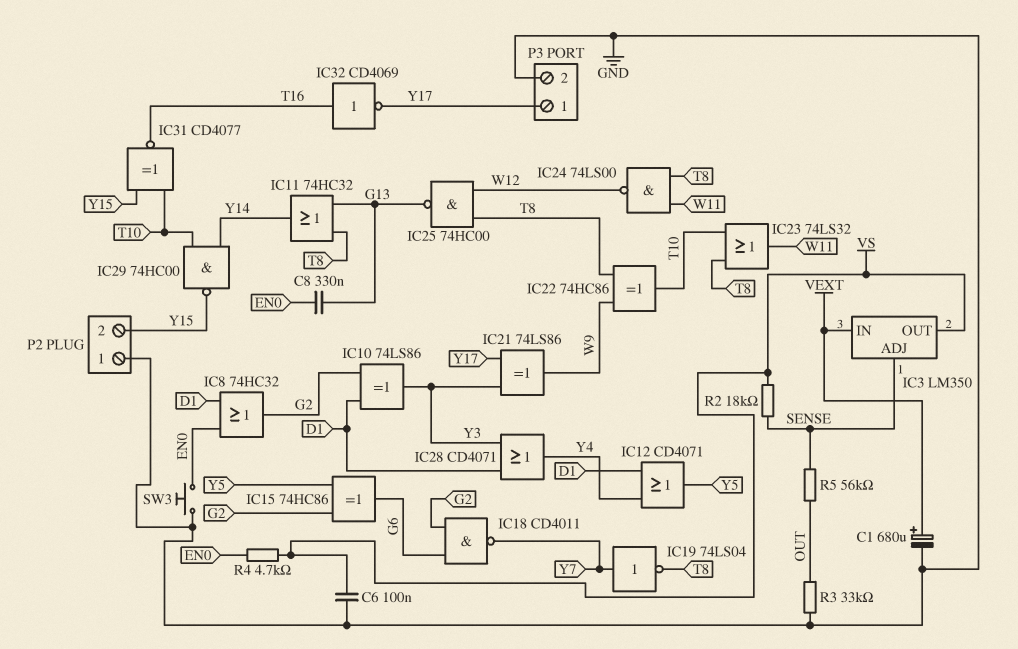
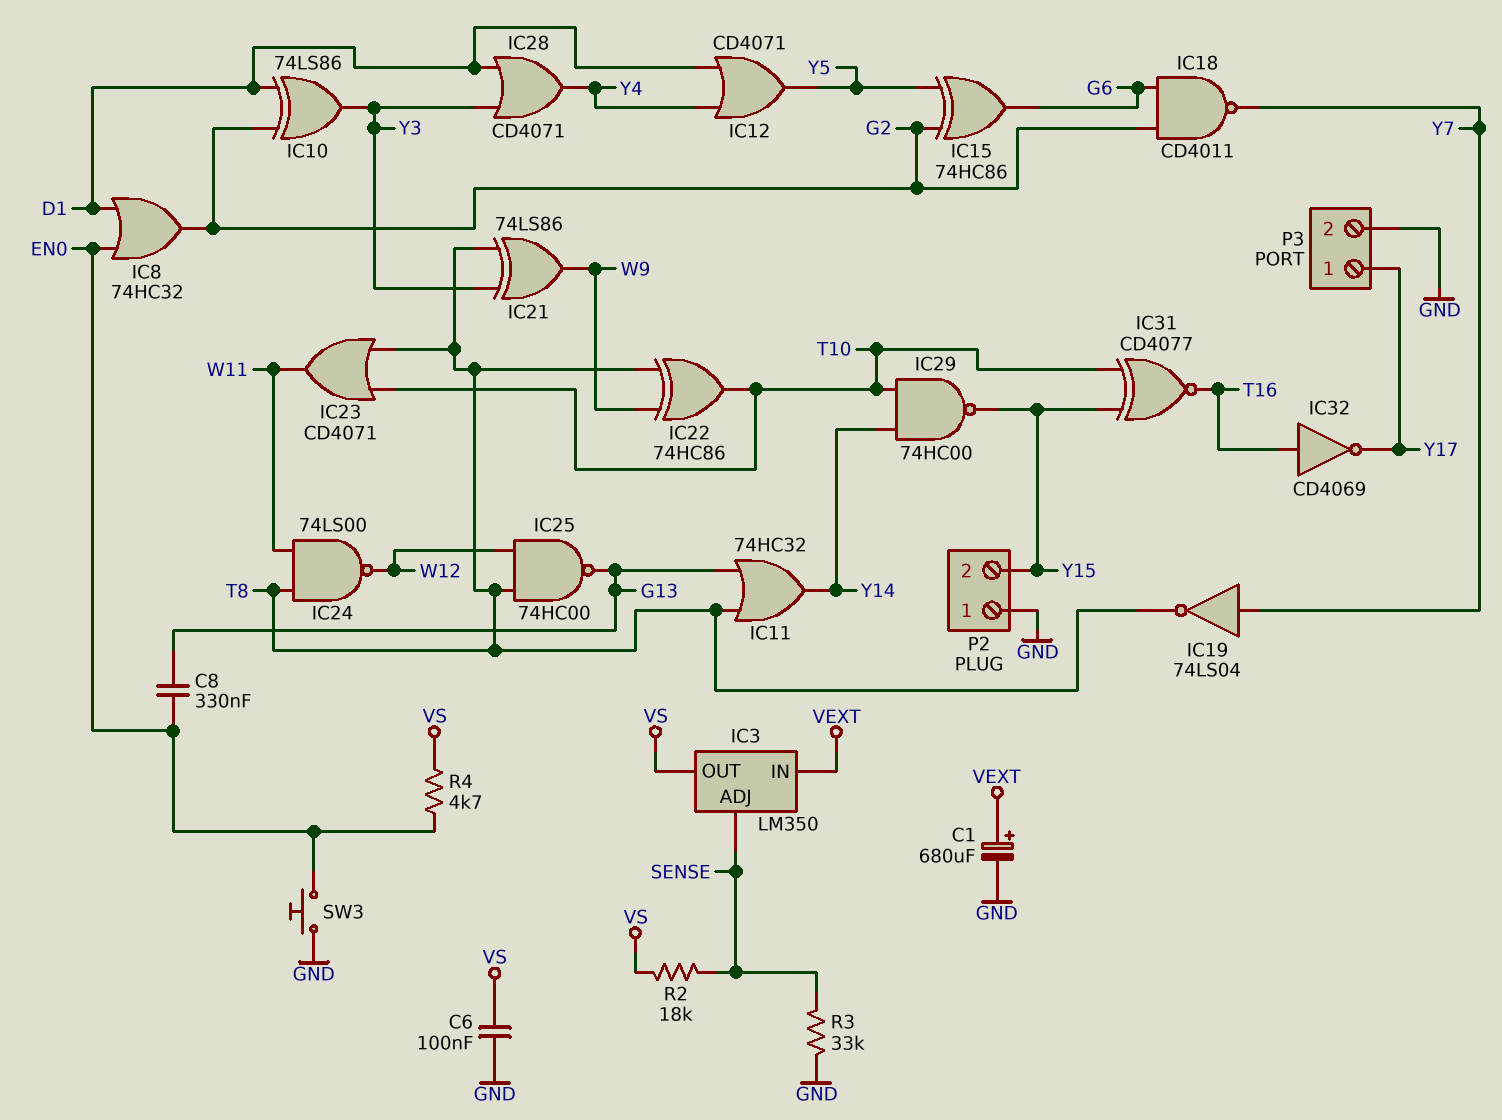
IC21: XOR 74LS86 (in Y3, in Y17, out W9) -> XOR 74LS86 (in T8, in Y3, out W9)
IC23: OR 74LS32 (in T8, in T10, out W11) -> OR CD4071 (in T8, in T10, out W11)
R3: 33k (GND, OUT) -> 33k (GND, SENSE)
R5: 56k (OUT, SENSE) -> none

